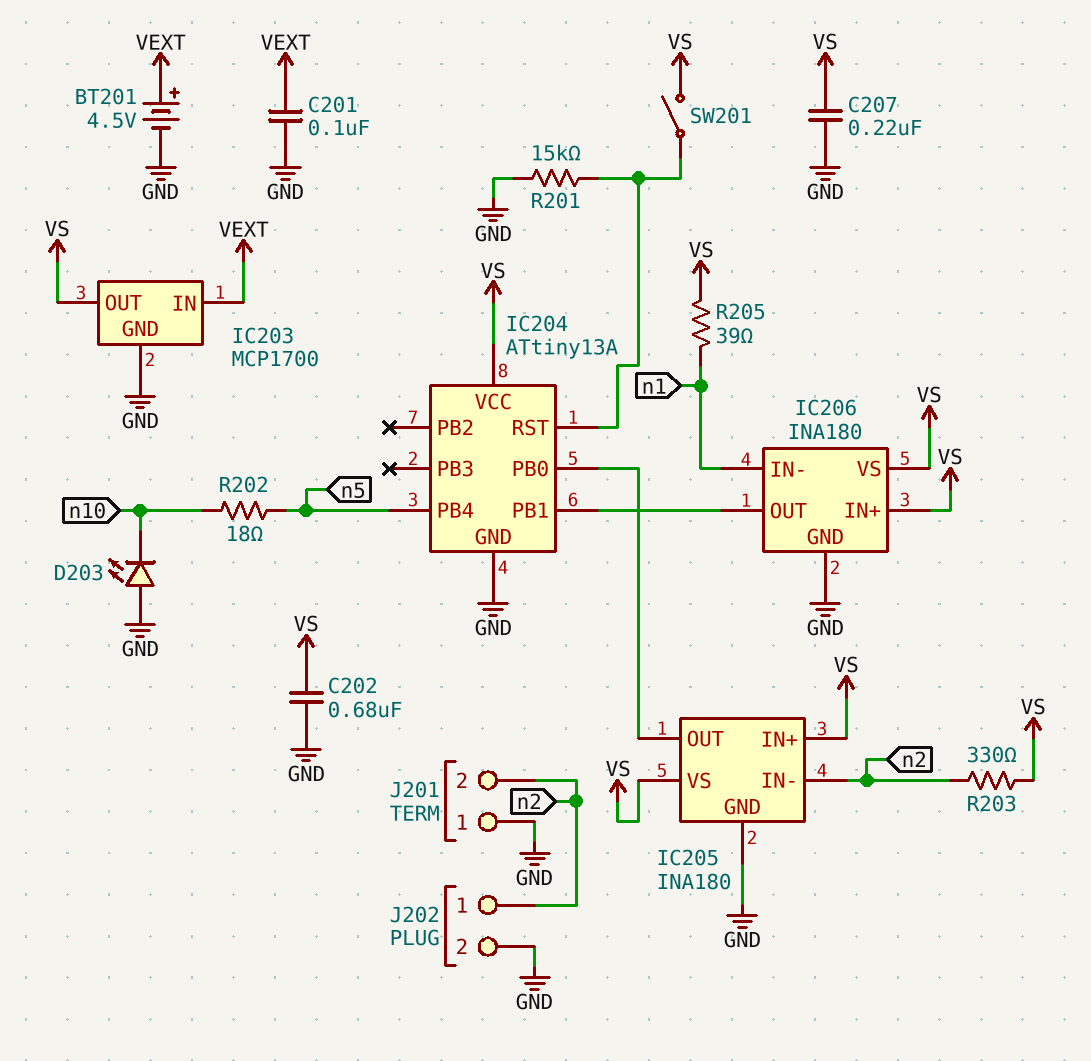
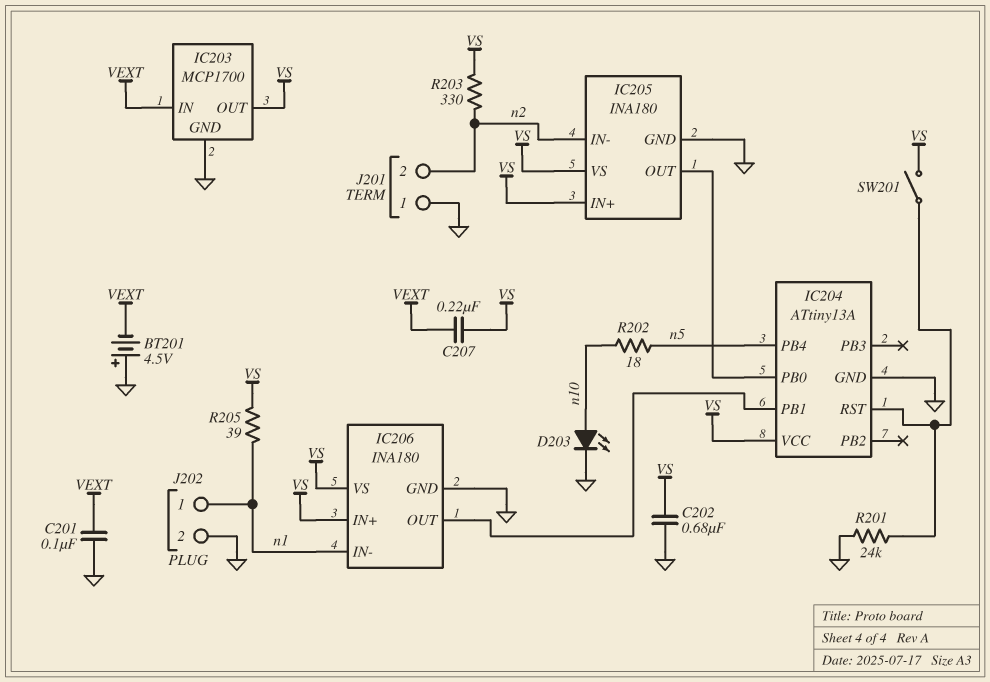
BT201: 4.5V (plus VEXT, minus GND) -> 4.5V (plus GND, minus VEXT)
C207: 220nF (GND, VS) -> 220nF (VEXT, VS)
D203: LED (A GND, K n10) -> LED (A n10, K GND)
J202 pin 1: n2 -> n1
R201: 15k (GND, IC204/RST) -> 24k (GND, IC204/RST)

